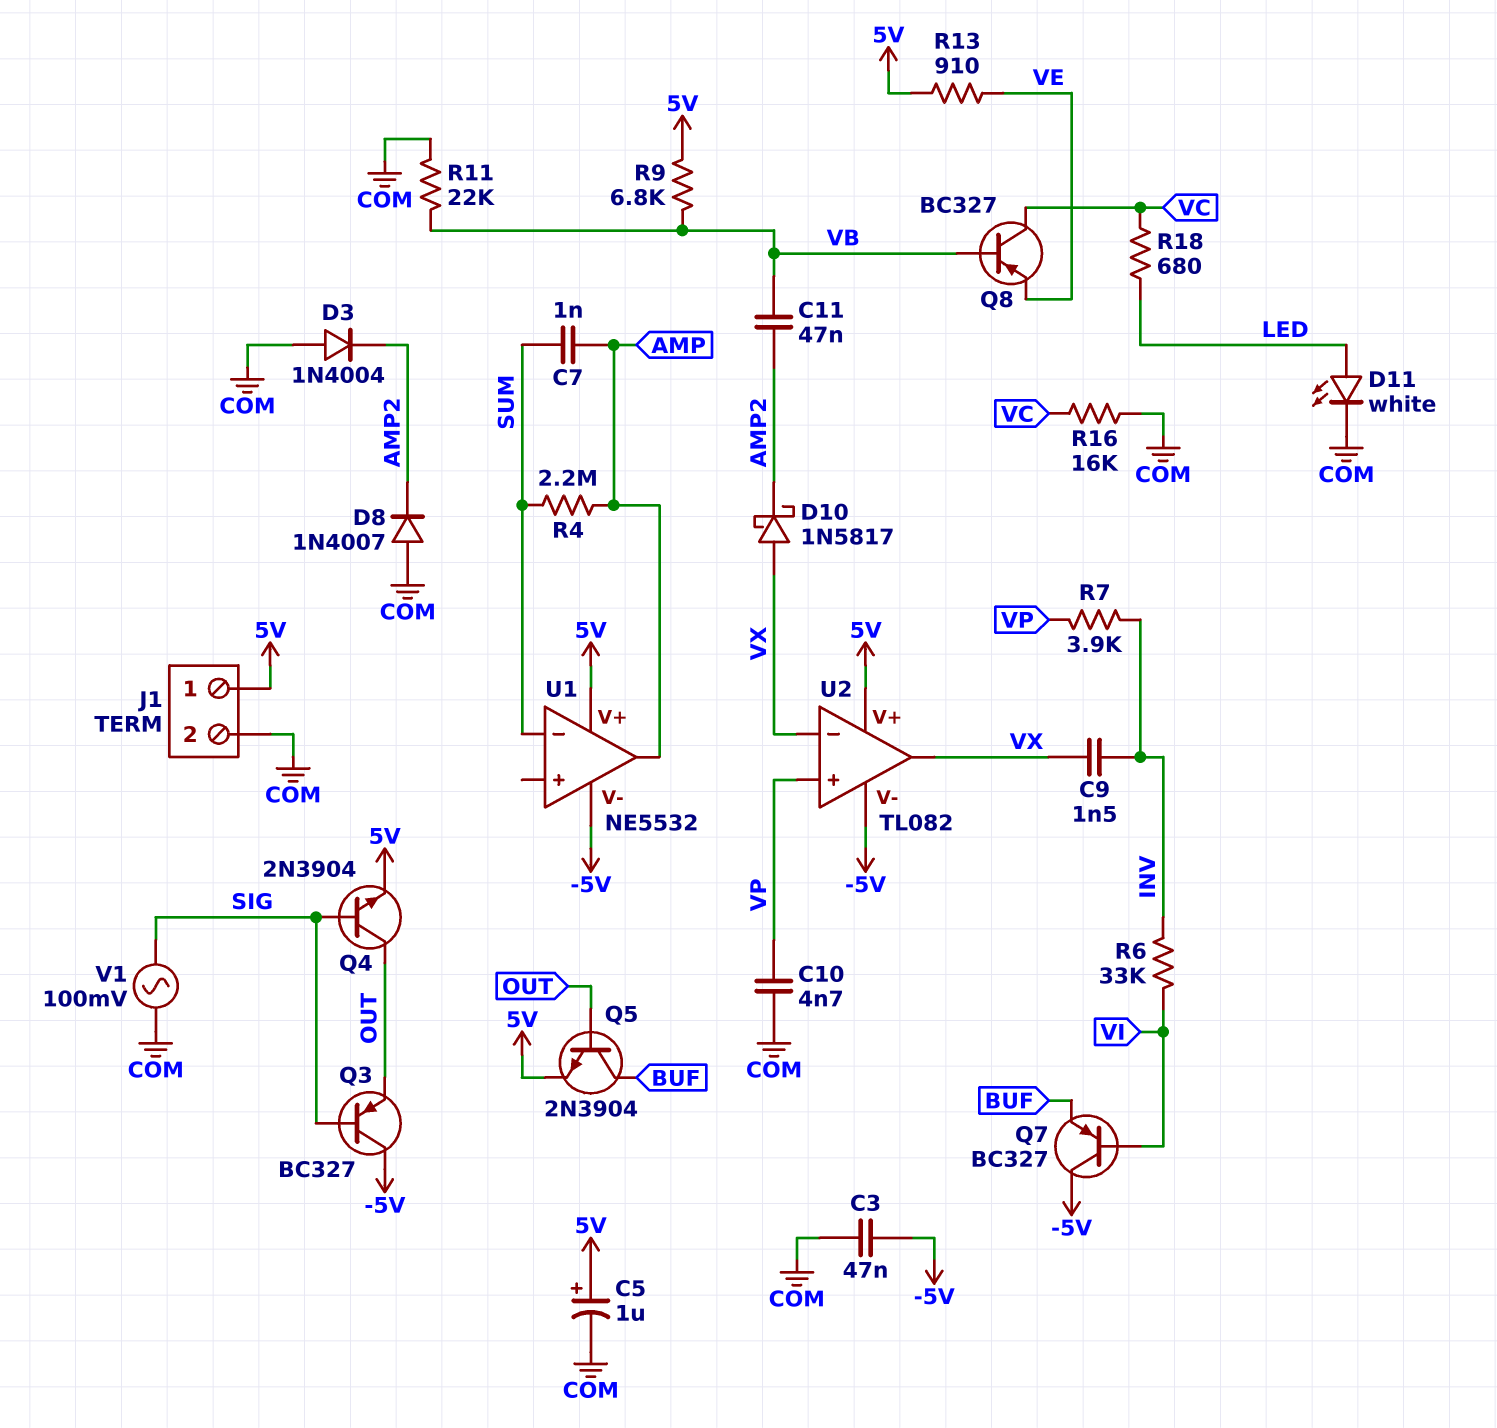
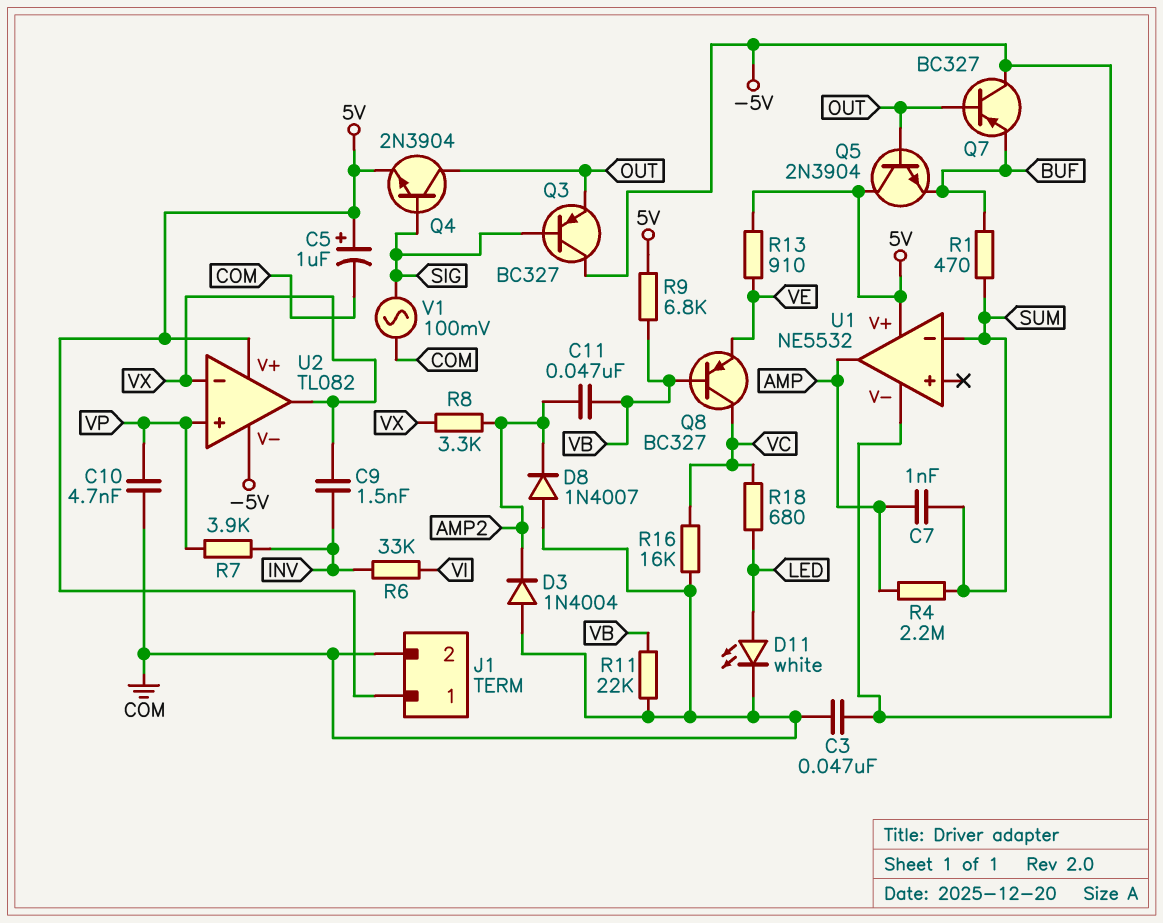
D10: schottky 1N5817 (A VX, K AMP2) -> none
Q5: NPN 2N3904 (B OUT, C BUF, E 5V) -> NPN 2N3904 (B OUT, C 5V, E BUF)
Q7: PNP BC327 (B VI, C -5V, E BUF) -> PNP BC327 (B OUT, C -5V, E BUF)
R1: none -> 470 (BUF, SUM)
R8: none -> 3.3k (AMP2, VX)

